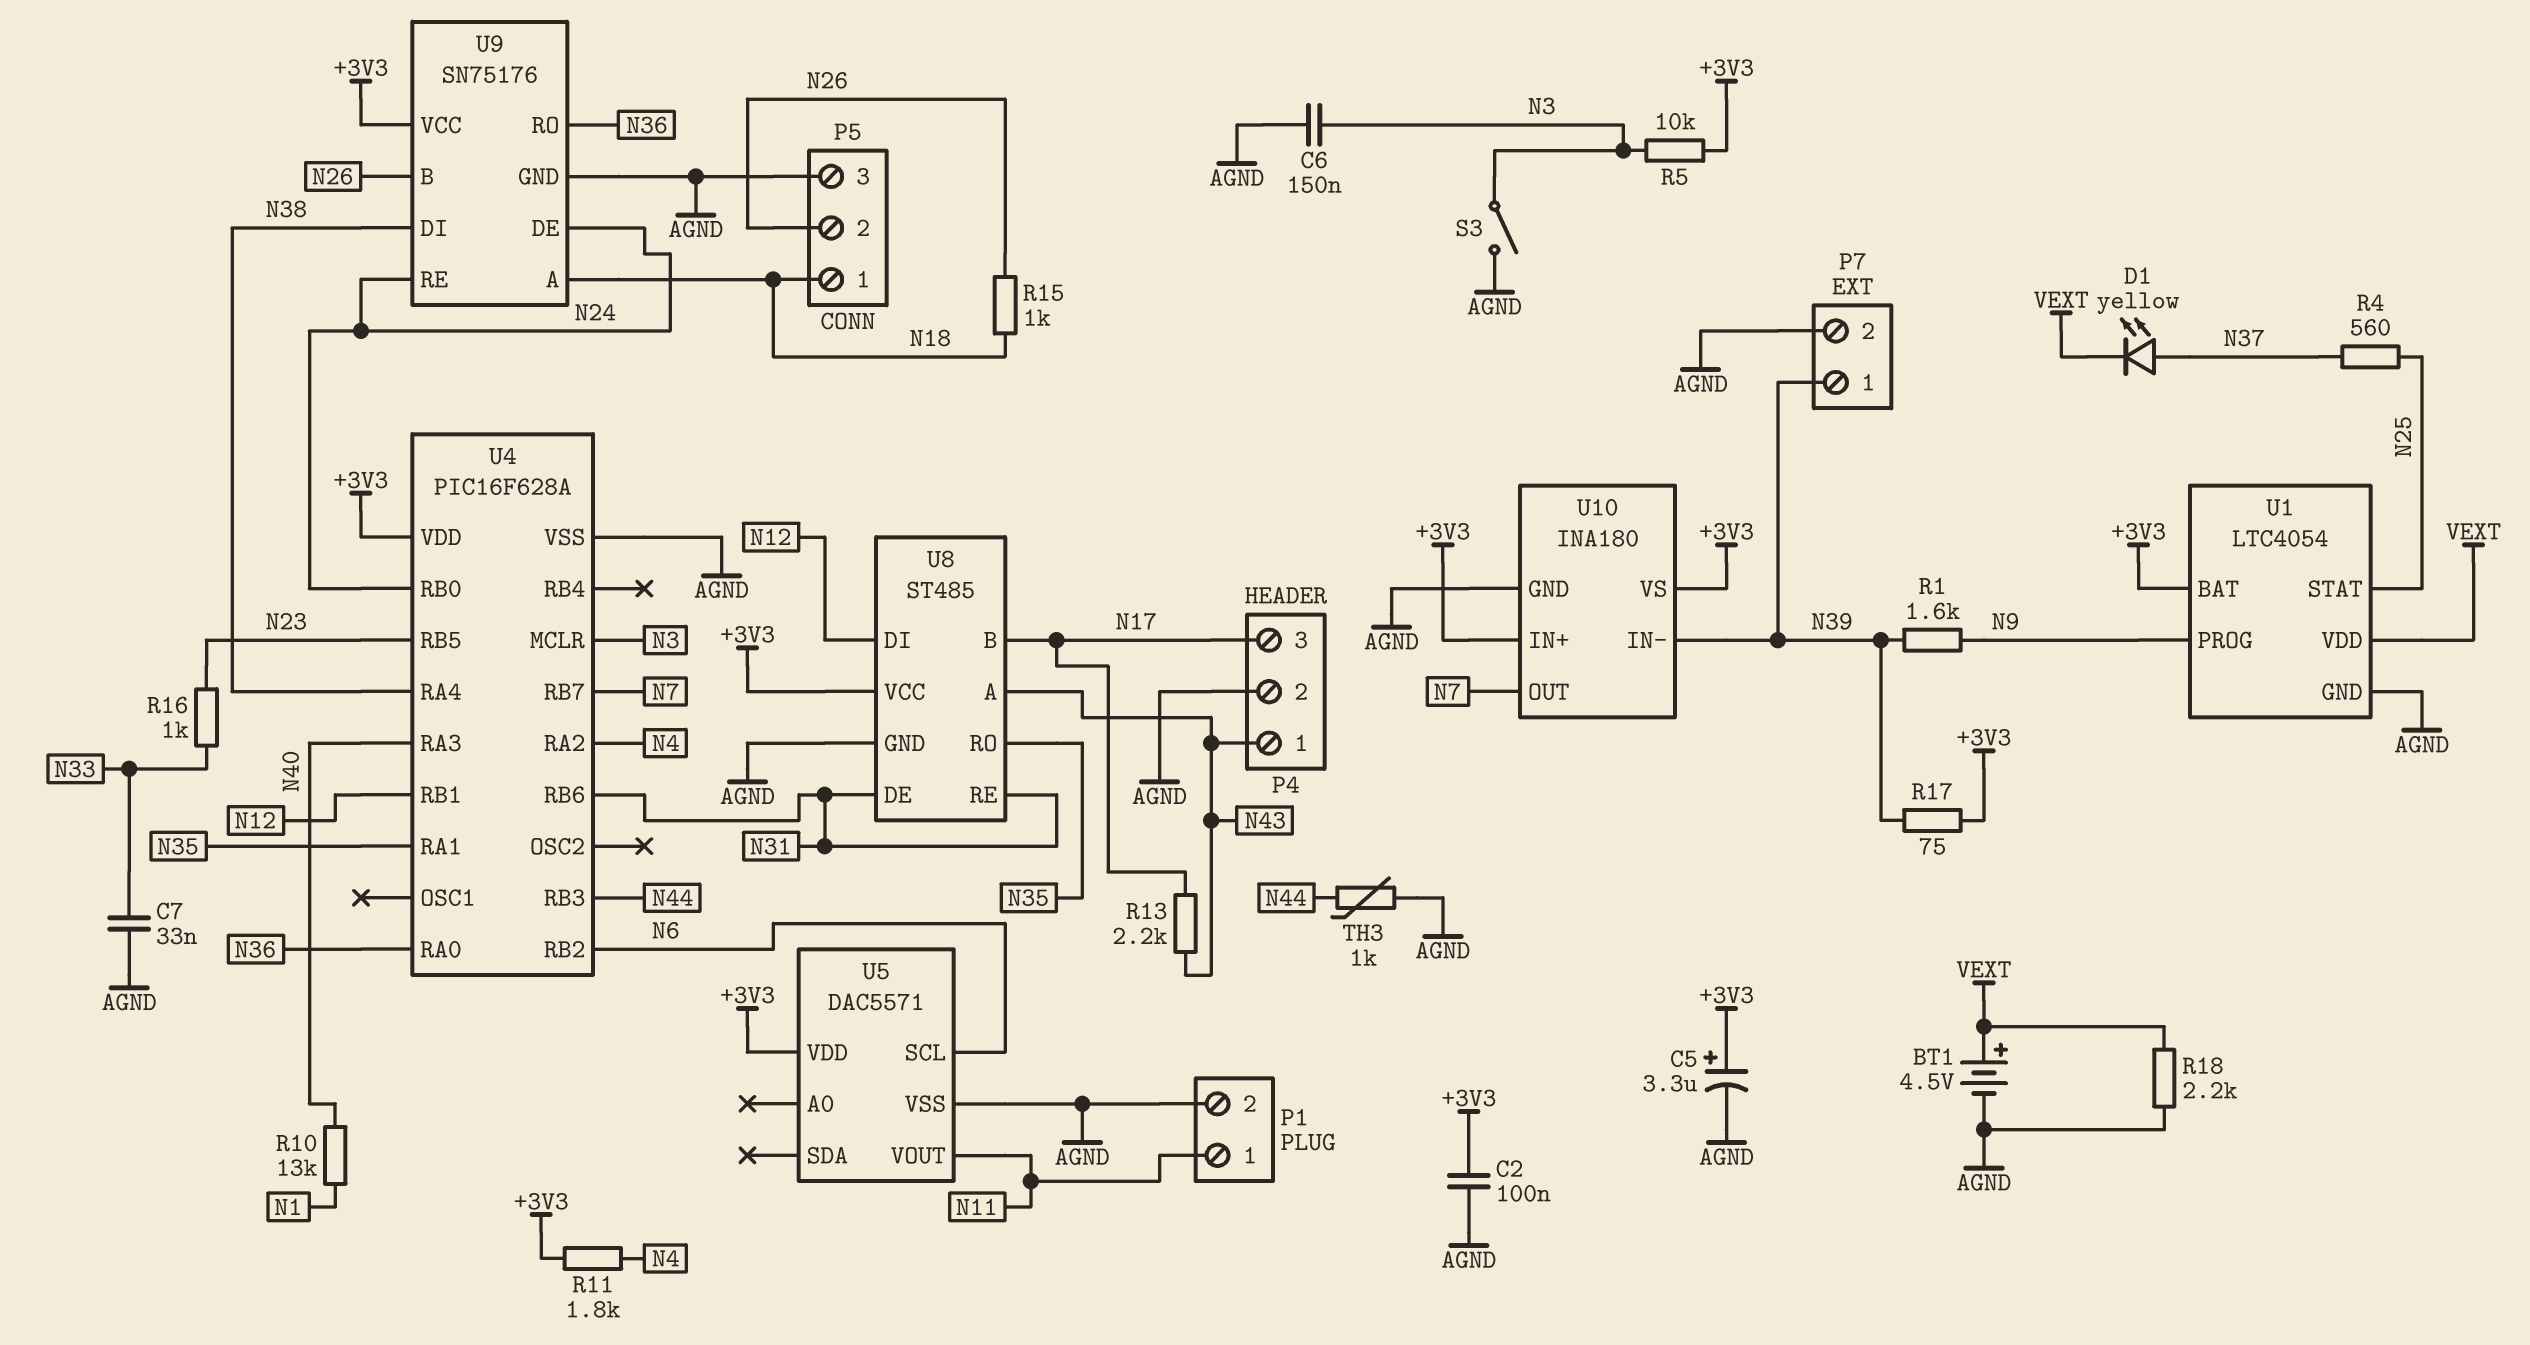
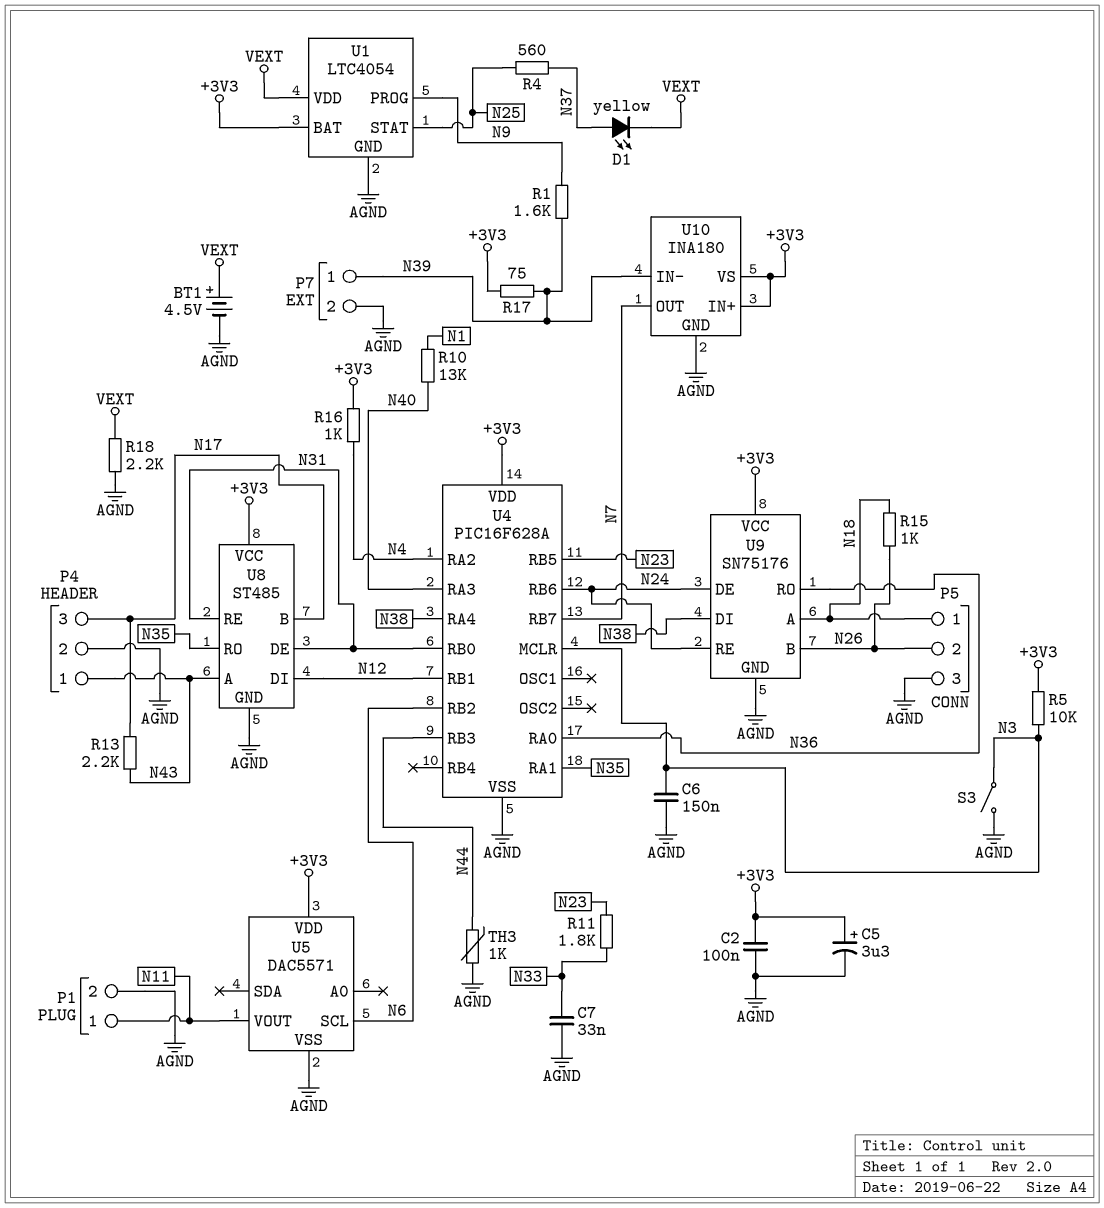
R11: 1.8k (+3V3, N4) -> 1.8k (N23, N33)
R16: 1k (N23, N33) -> 1k (+3V3, N4)
U4 pin RB0: N24 -> N31
U4 pin RB6: N31 -> N24

